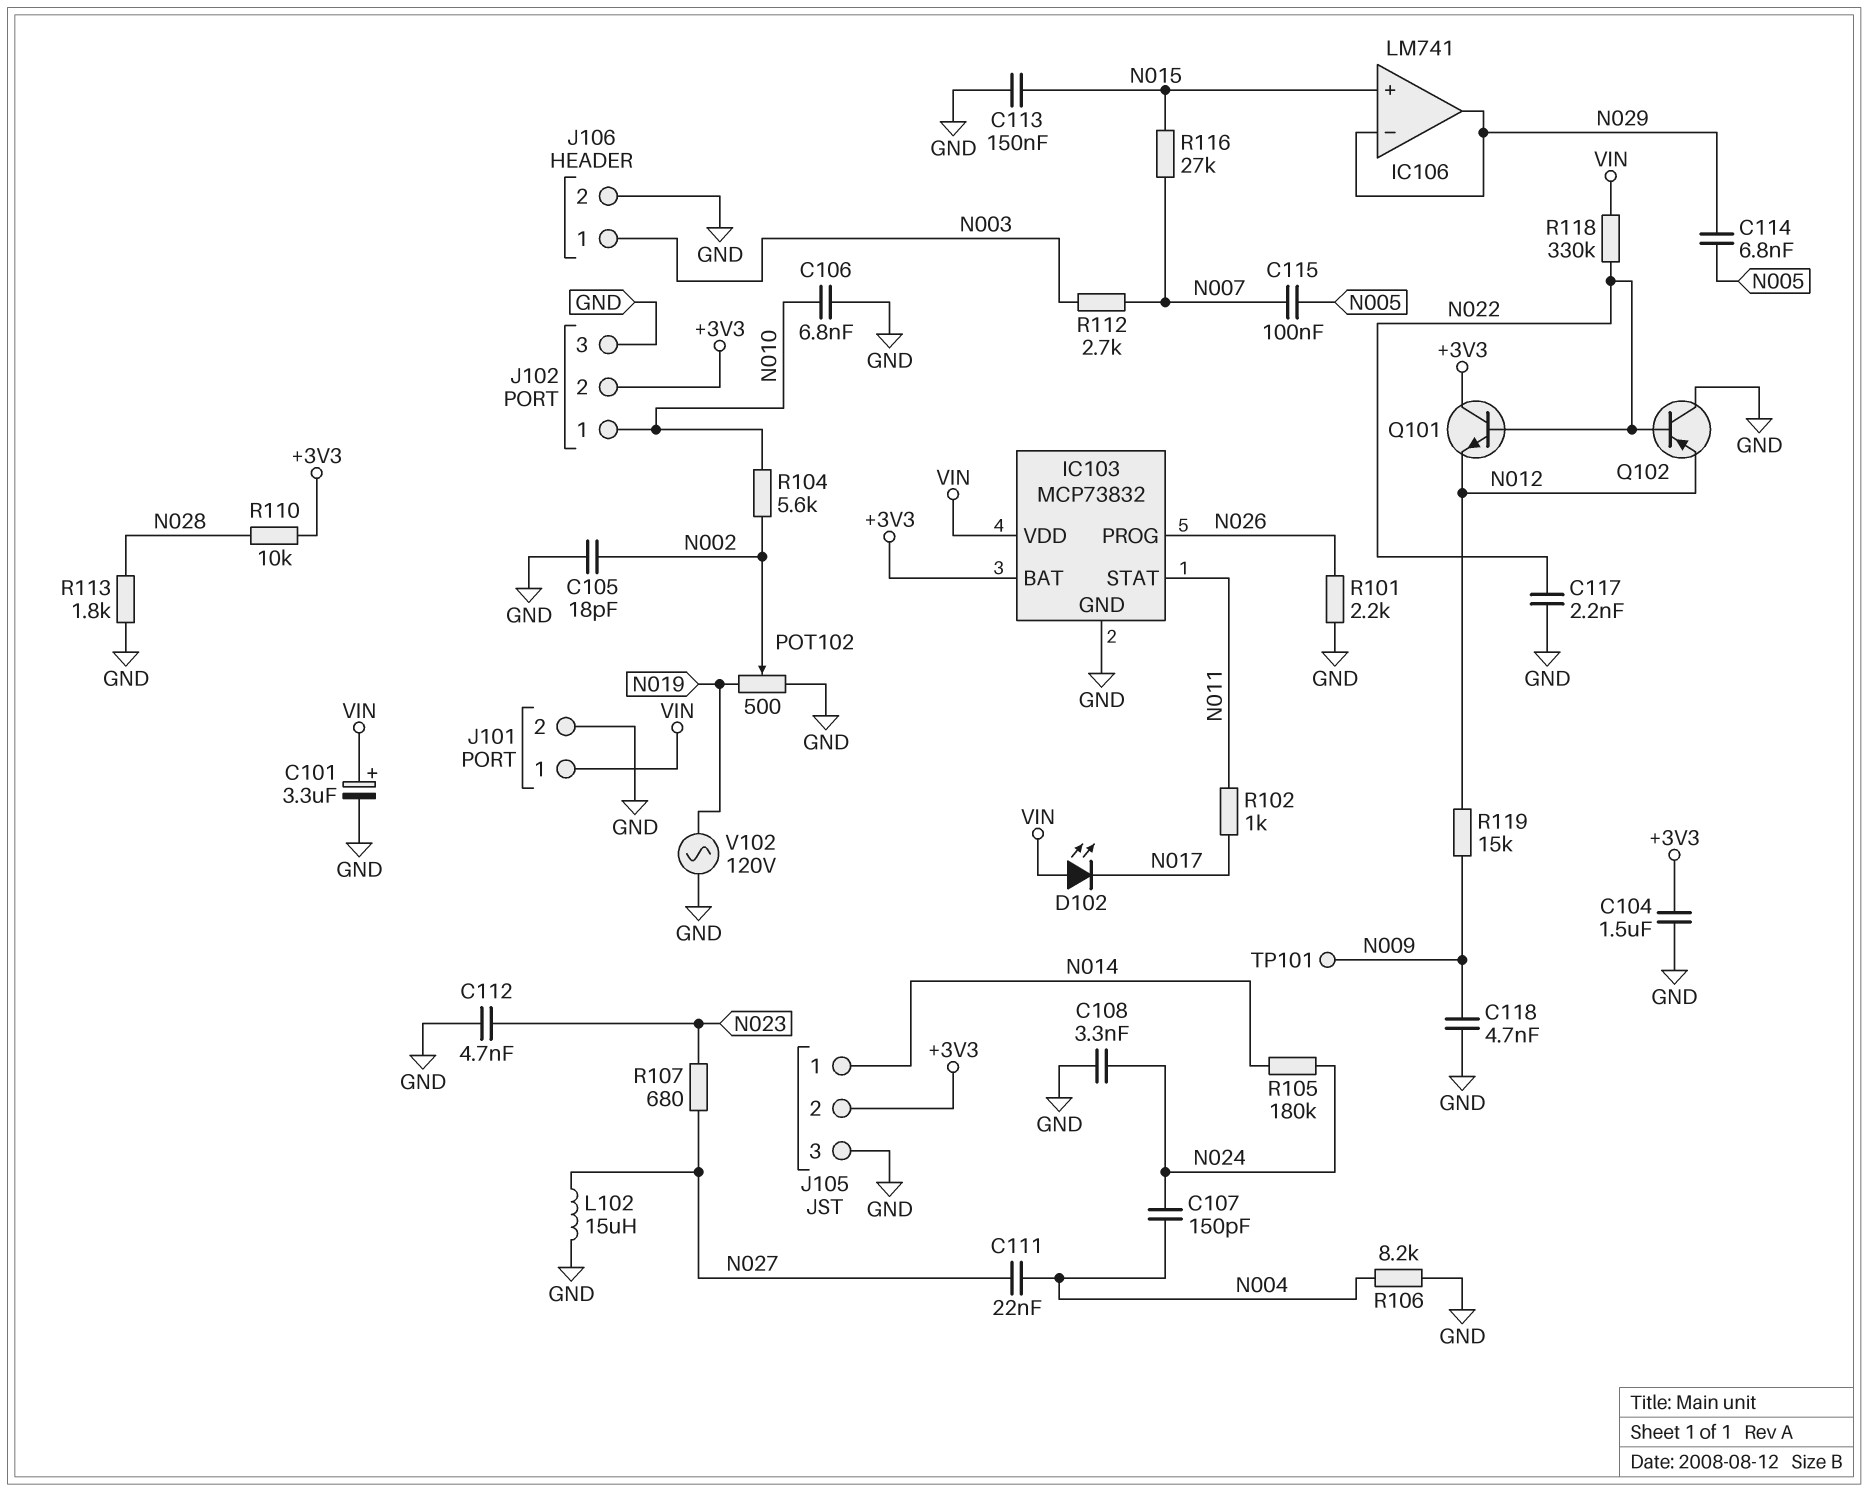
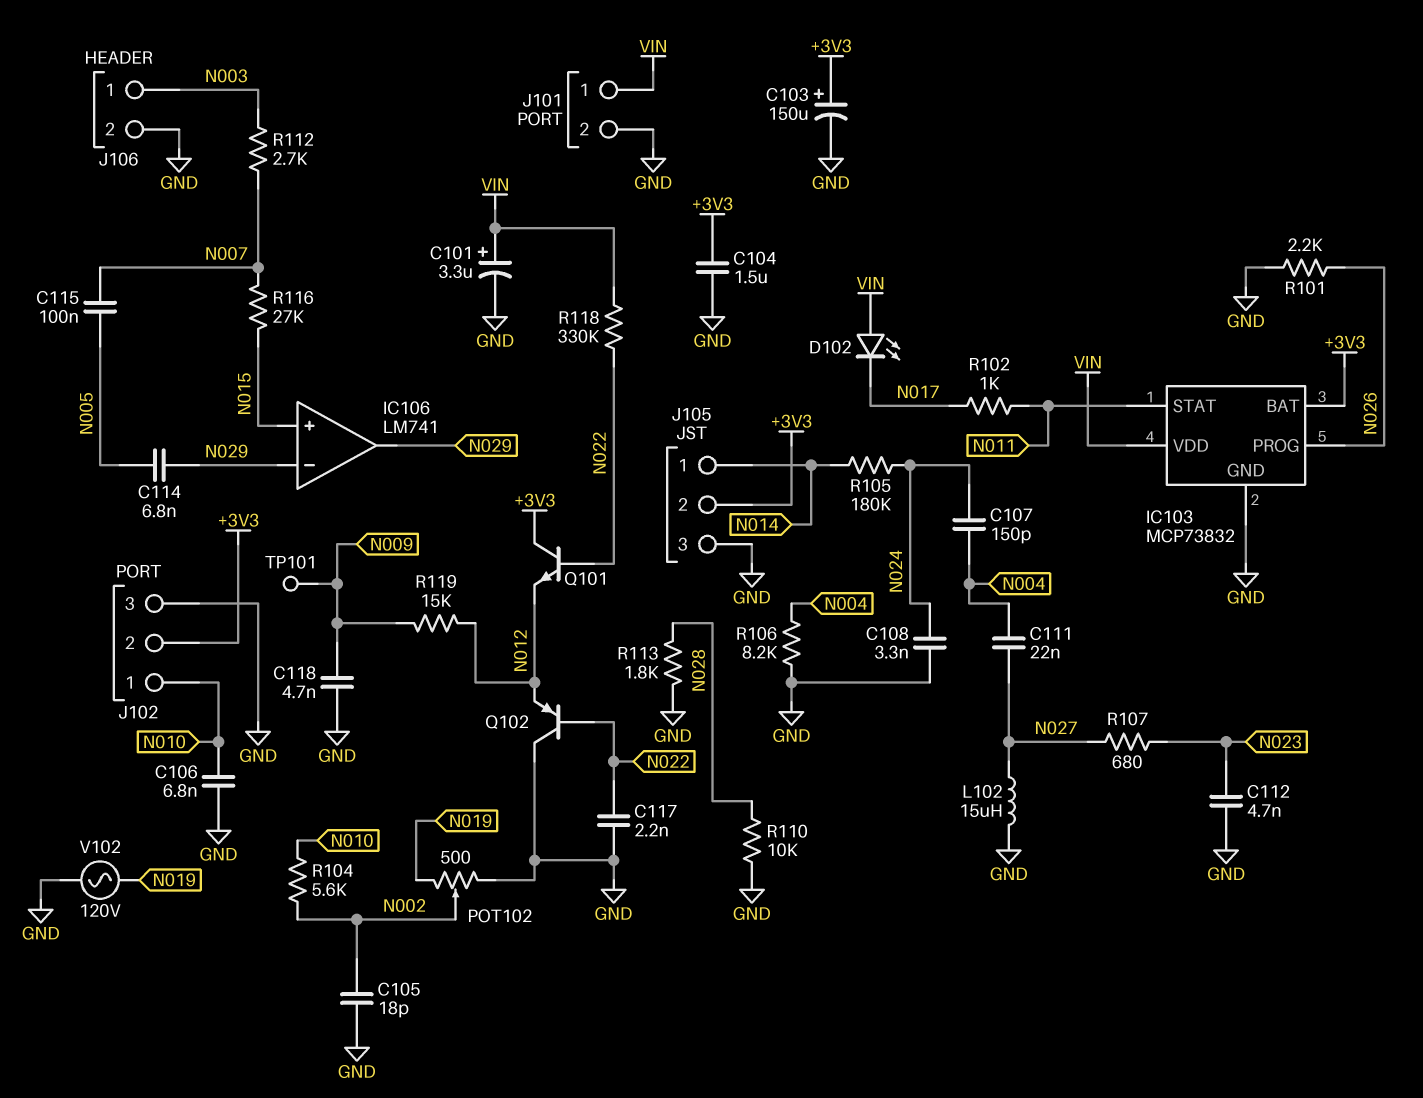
C103: none -> 150uF (plus +3V3, minus GND)
C113: 150nF (GND, N015) -> none
R110: 10k (+3V3, N028) -> 10k (GND, N028)

